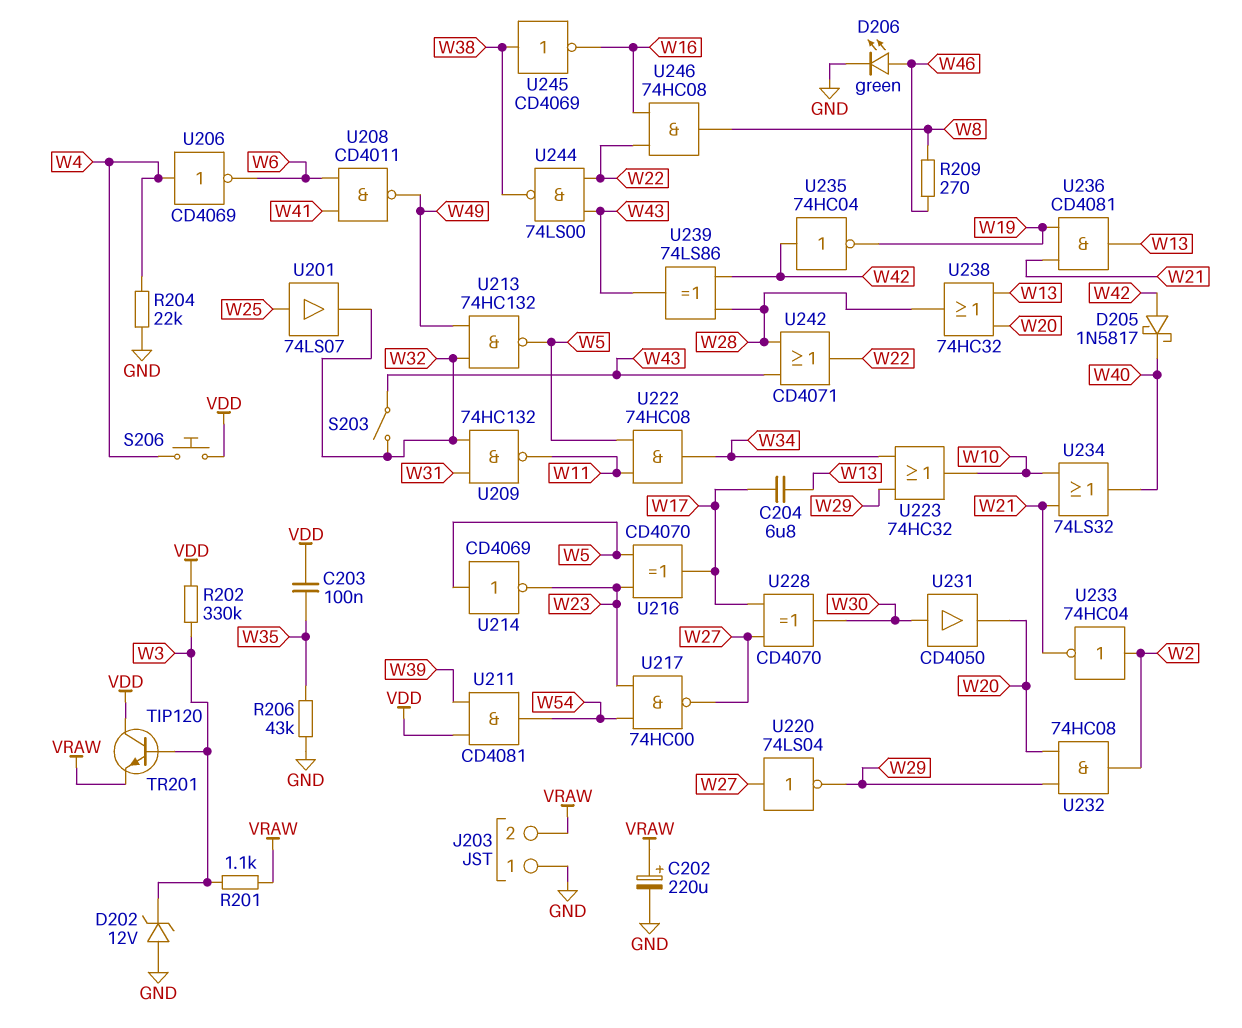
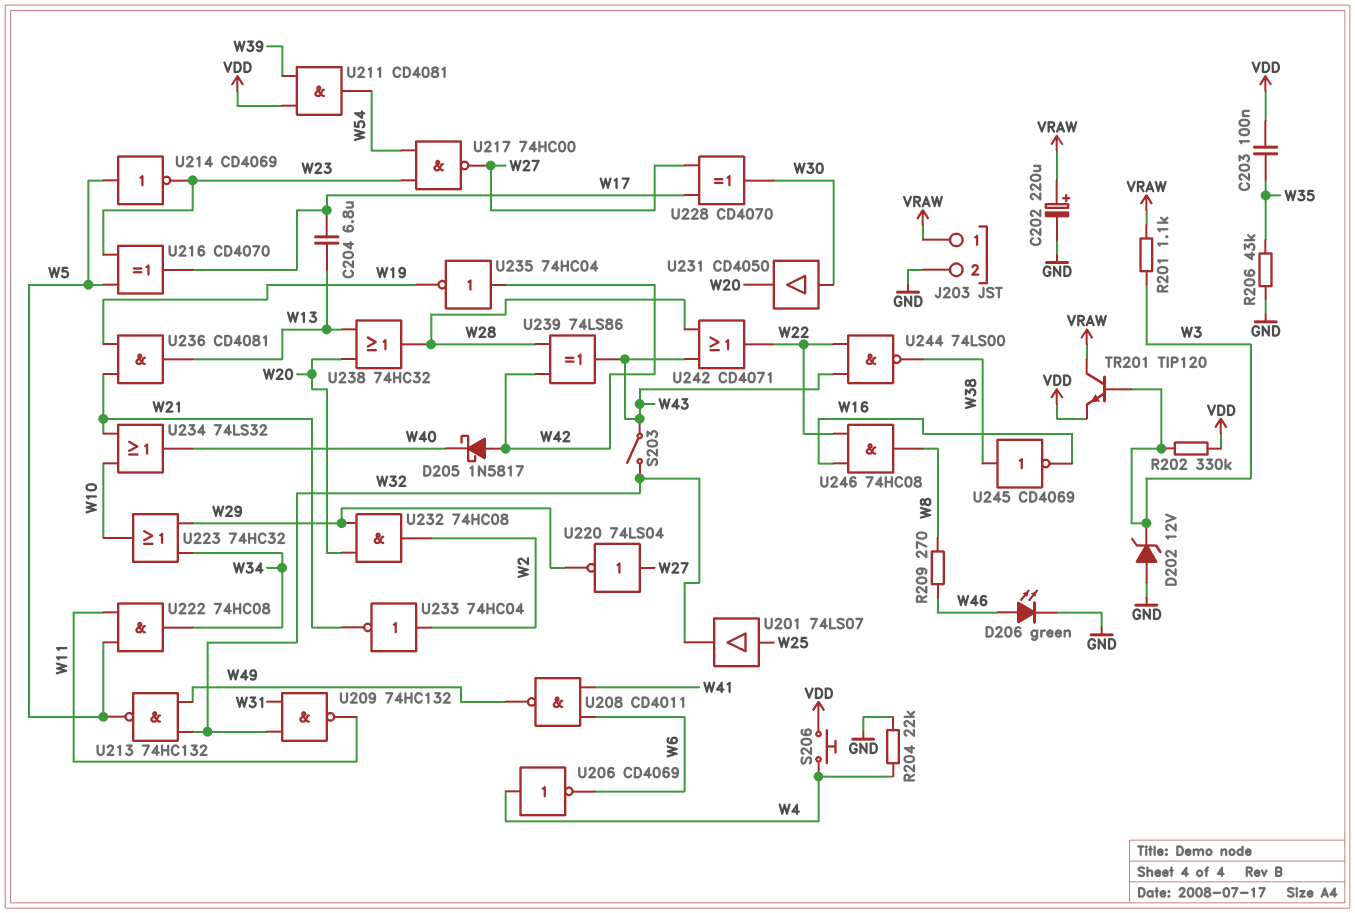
J203 pin 1: GND -> VRAW
J203 pin 2: VRAW -> GND
TR201: NPN TIP120 (B W3, C VDD, E VRAW) -> NPN TIP120 (B W3, C VRAW, E VDD)

